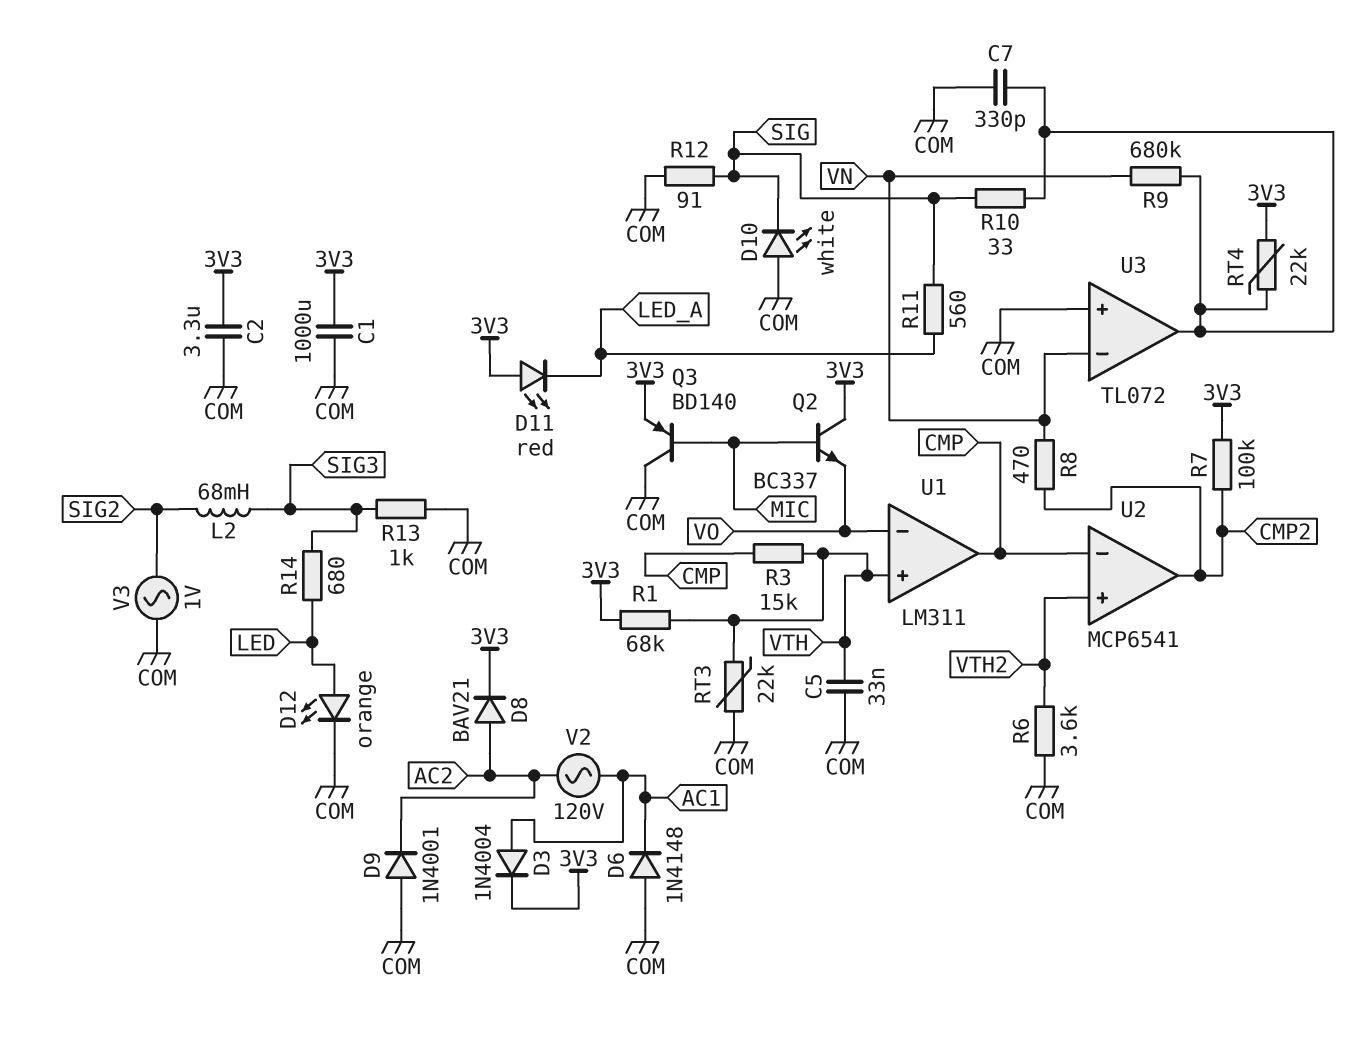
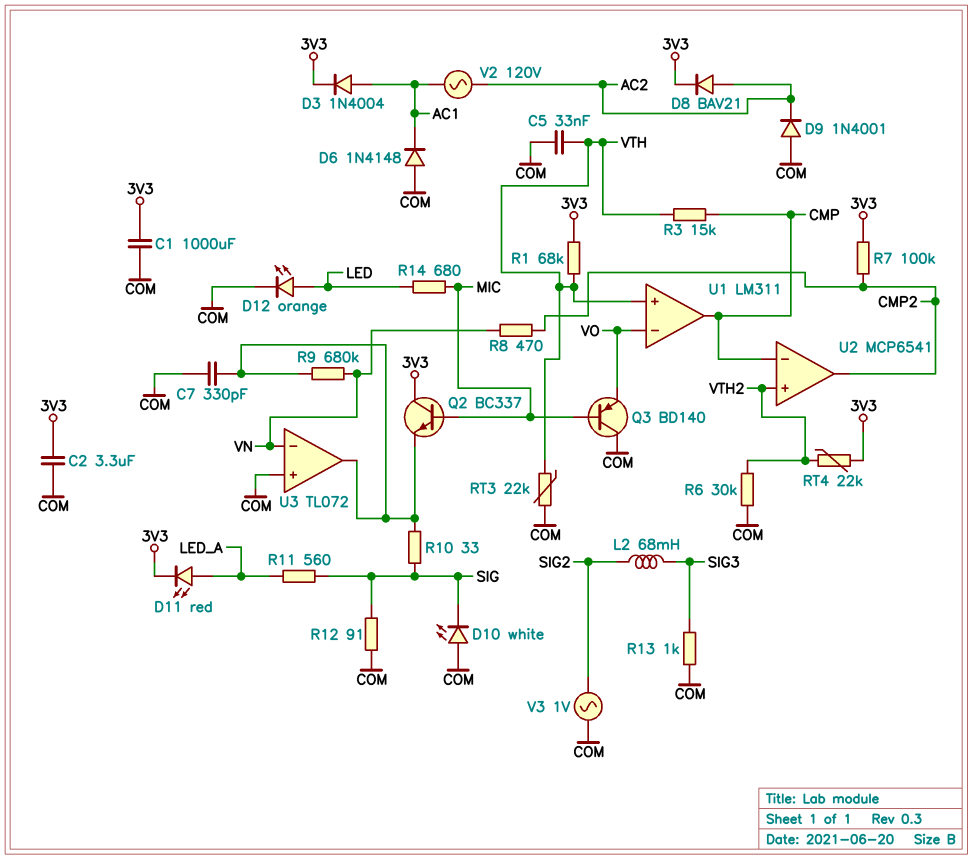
D11: LED red (A 3V3, K LED_A) -> LED red (A LED_A, K 3V3)
Q2: NPN BC337 (B MIC, C 3V3, E VO) -> NPN BC337 (B MIC, C 3V3, E U3/out)
Q3: PNP BD140 (B MIC, C COM, E 3V3) -> PNP BD140 (B MIC, C COM, E VO)
R6: 3.6k (COM, VTH2) -> 30k (COM, VTH2)
R14: 680 (LED, SIG3) -> 680 (LED, MIC)
RT4: 22k (3V3, U3/out) -> 22k (3V3, VTH2)

